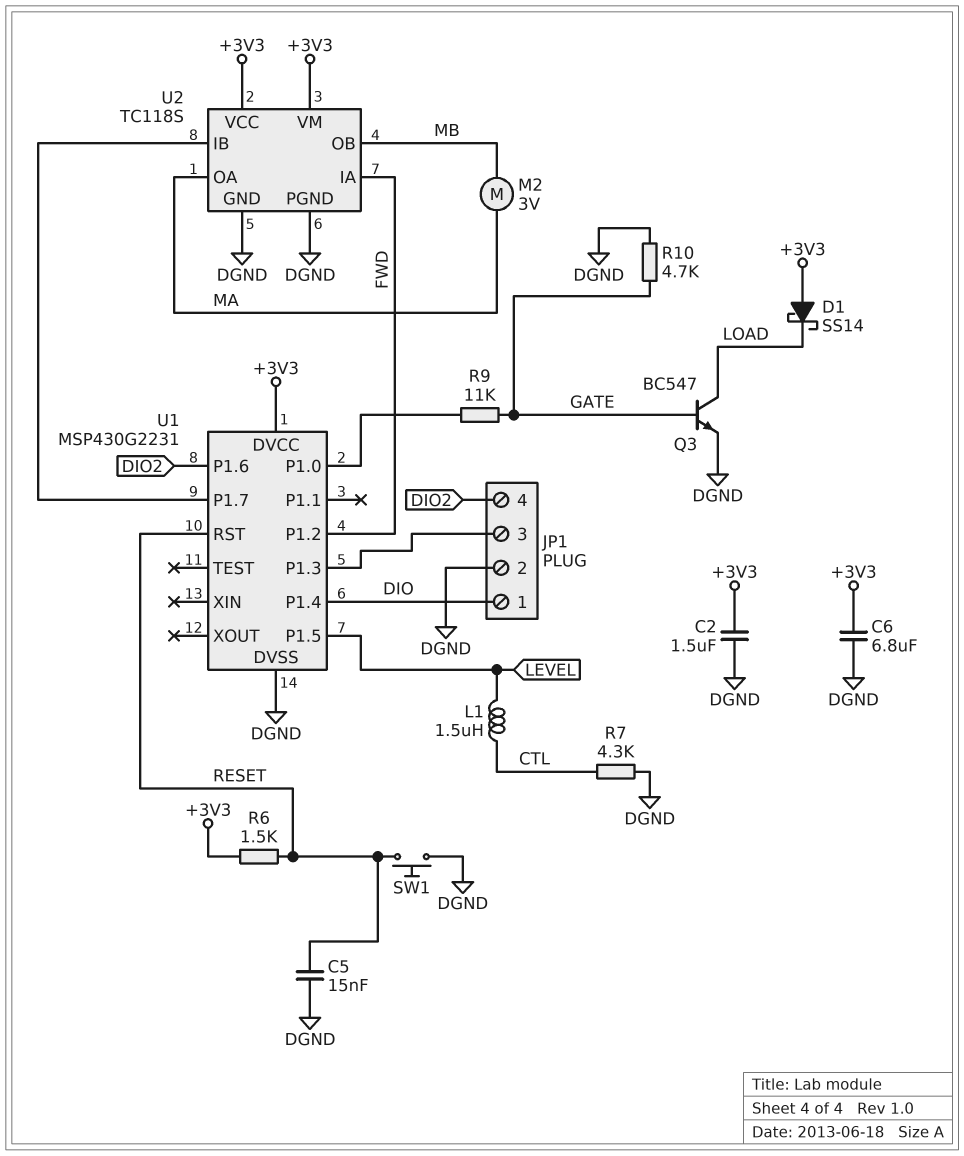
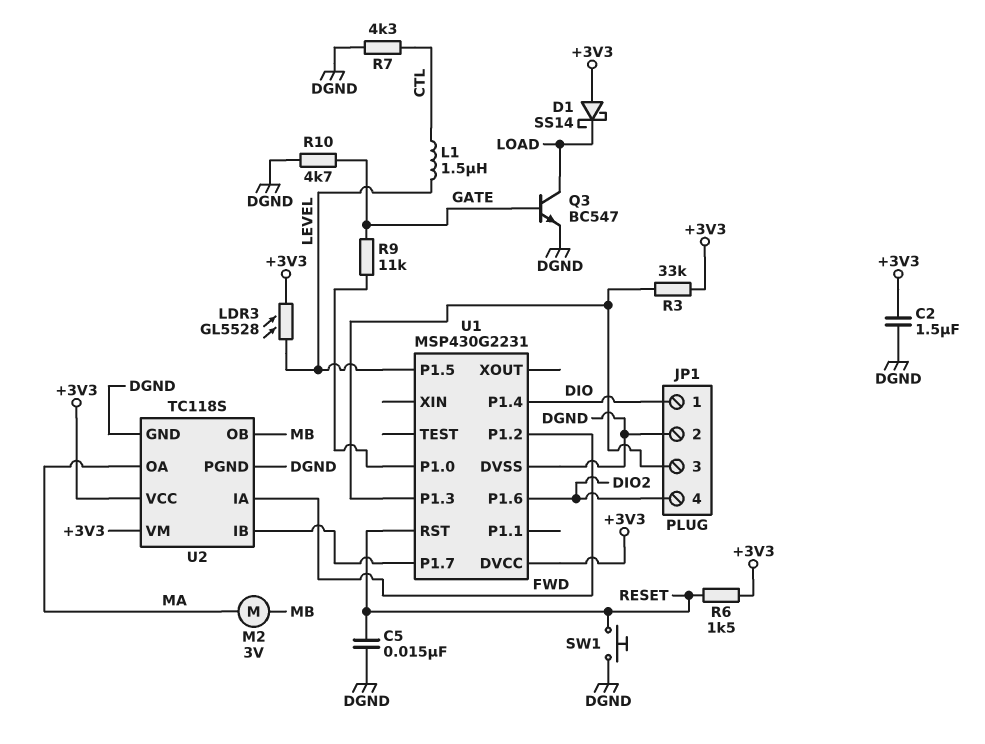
C6: 6.8uF (+3V3, DGND) -> none
LDR3: none -> GL5528 (+3V3, LEVEL)
R3: none -> 33k (+3V3, JP1/3)

